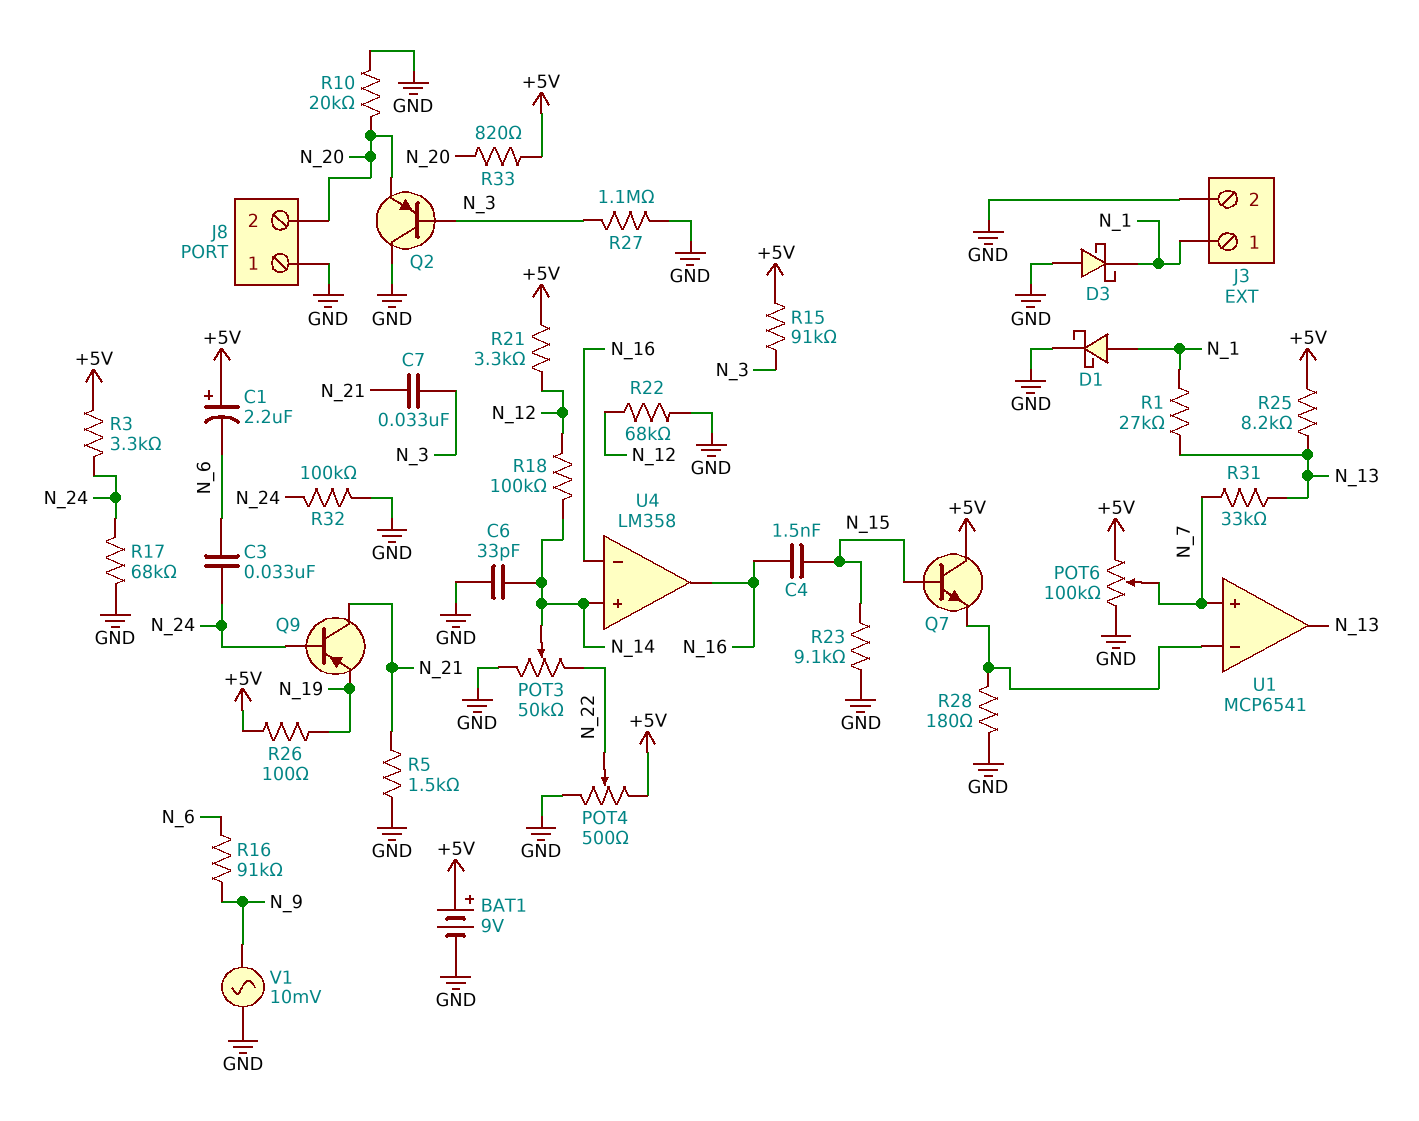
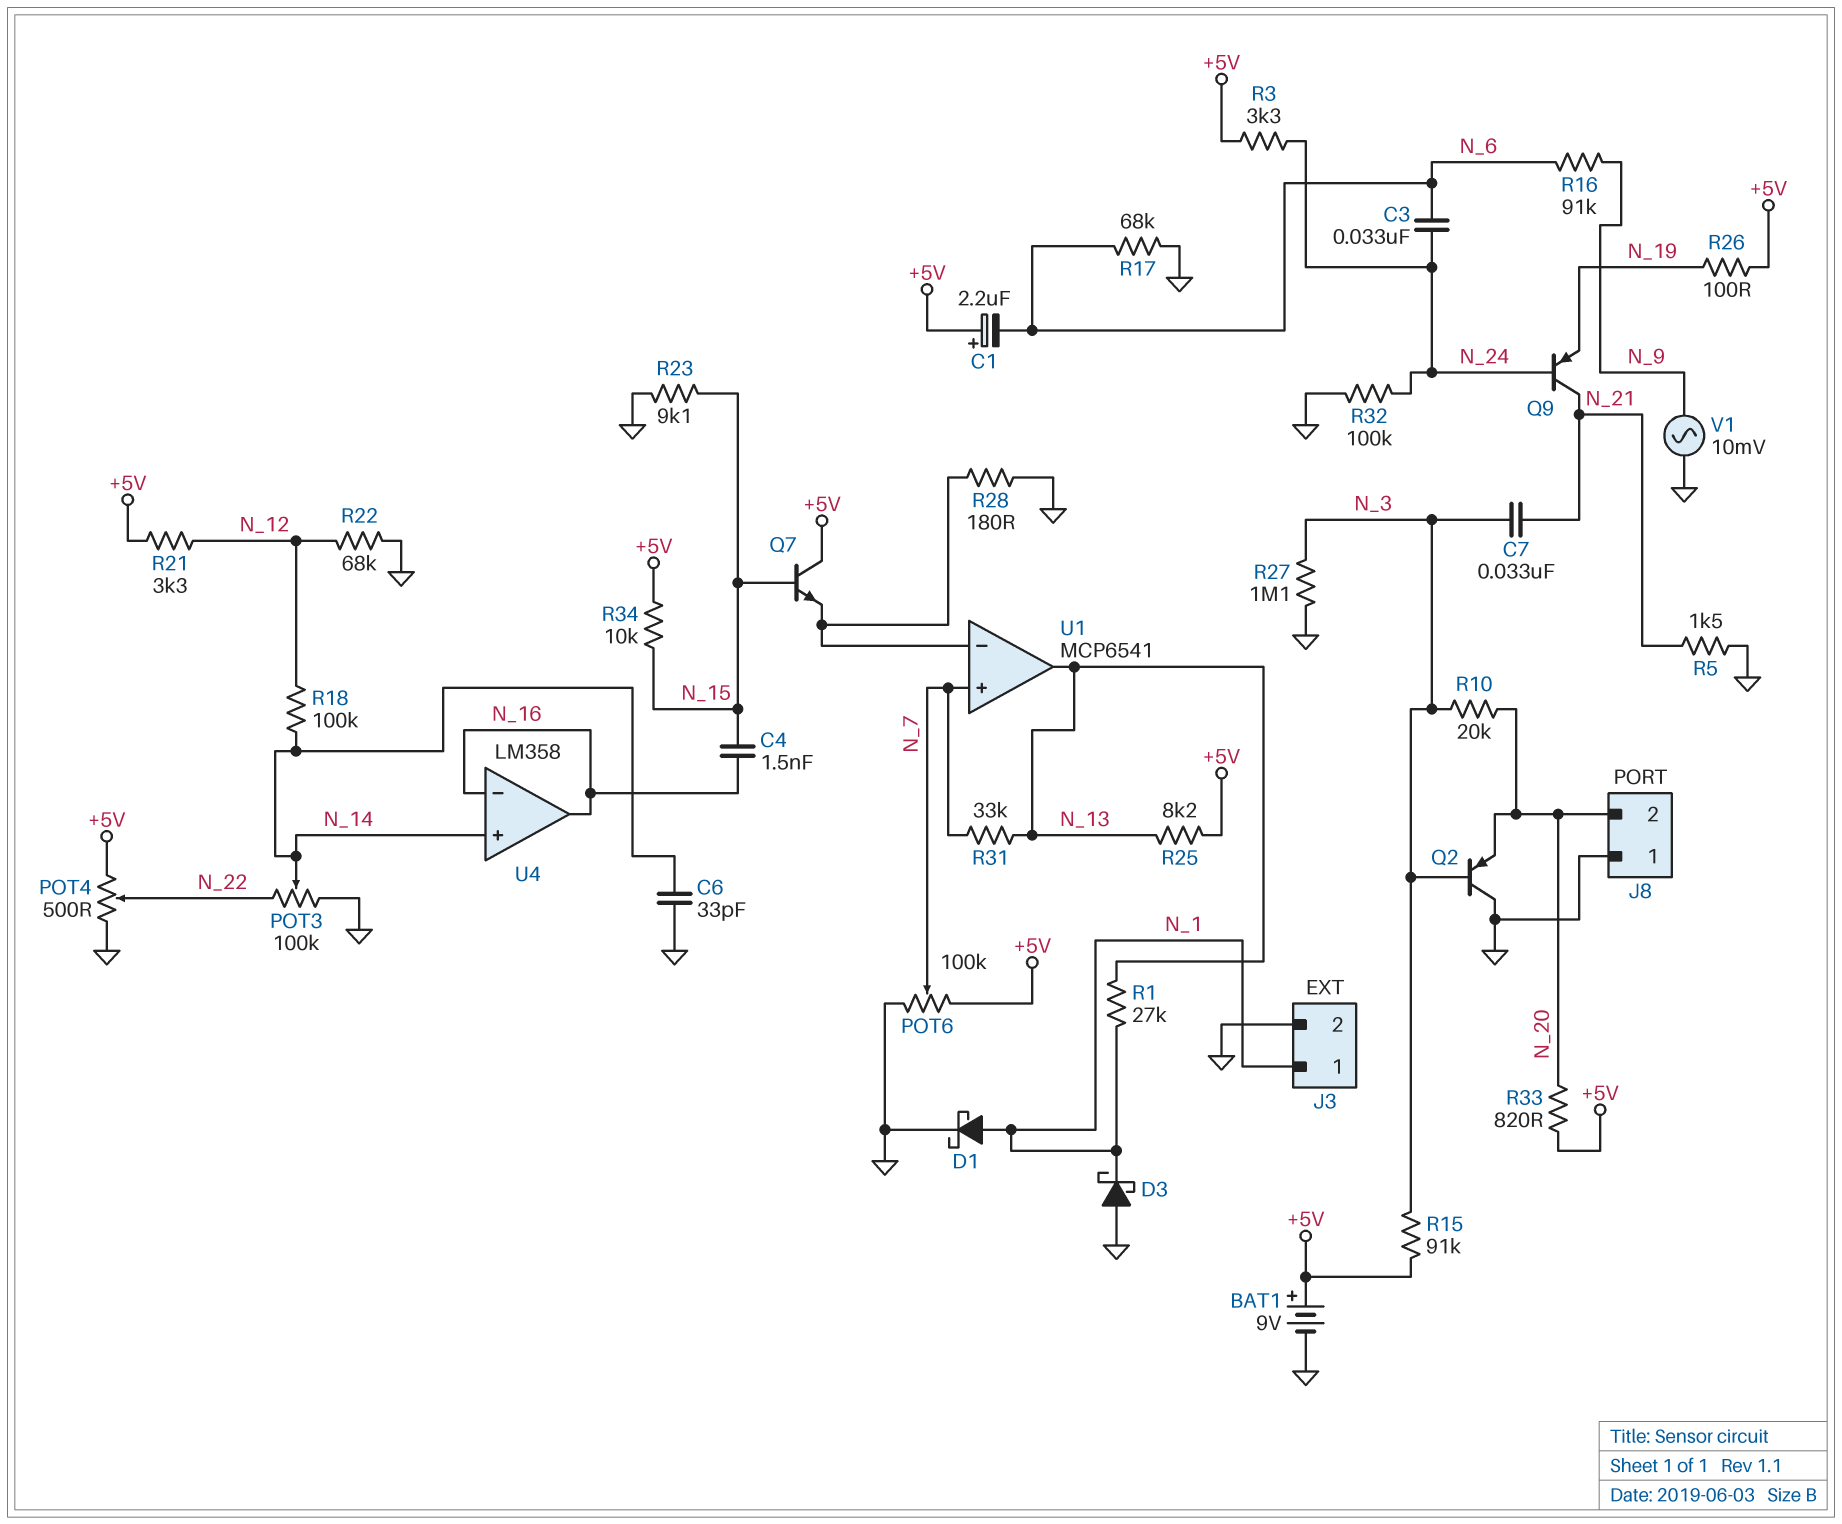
POT3: 50k (GND, N_22, wiper N_14) -> 100k (GND, N_22, wiper N_14)
R10: 20k (GND, N_20) -> 20k (N_3, N_20)
R17: 68k (GND, N_24) -> 68k (GND, N_6)
R34: none -> 10k (+5V, N_15)

